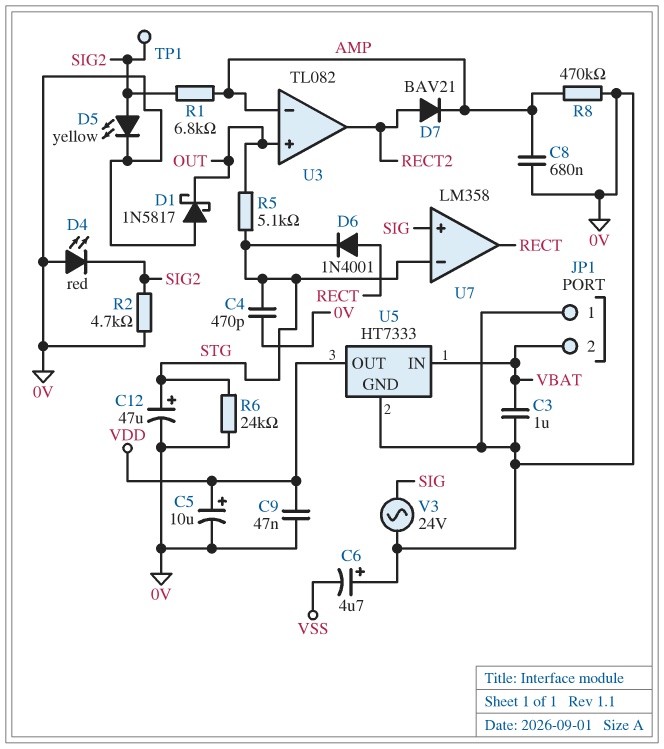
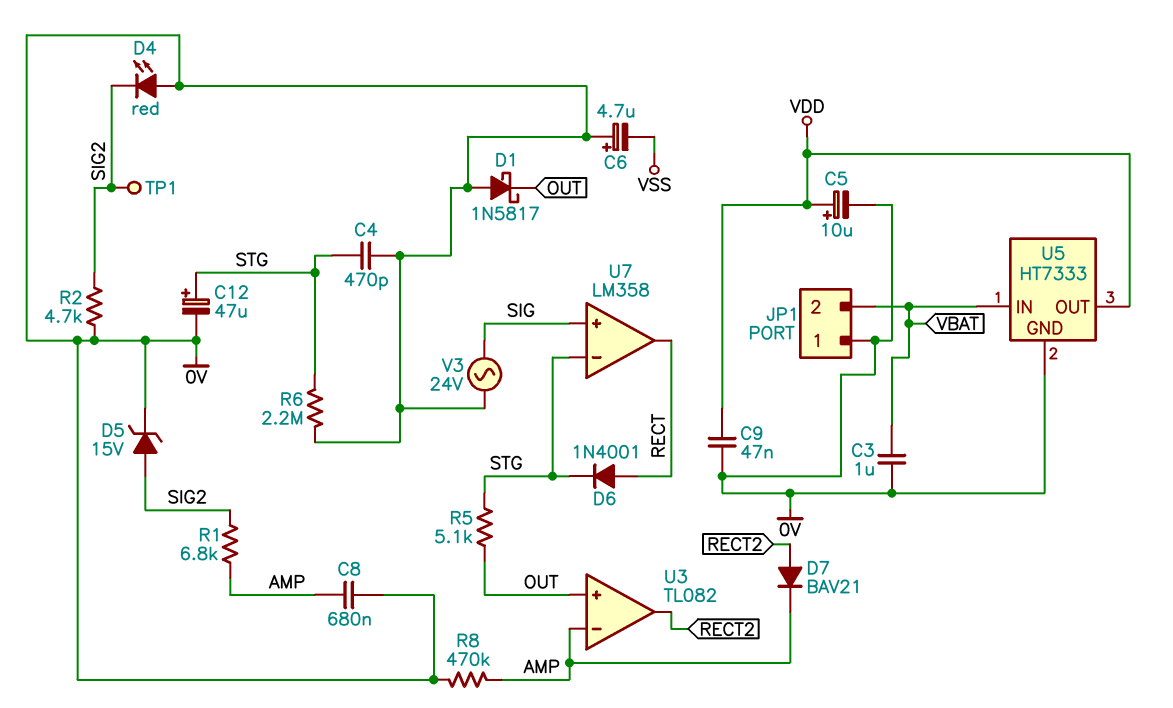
D5: LED yellow (A SIG2, K 0V) -> zener 15V (A SIG2, K 0V)
R6: 24k (0V, STG) -> 2.2M (0V, STG)

